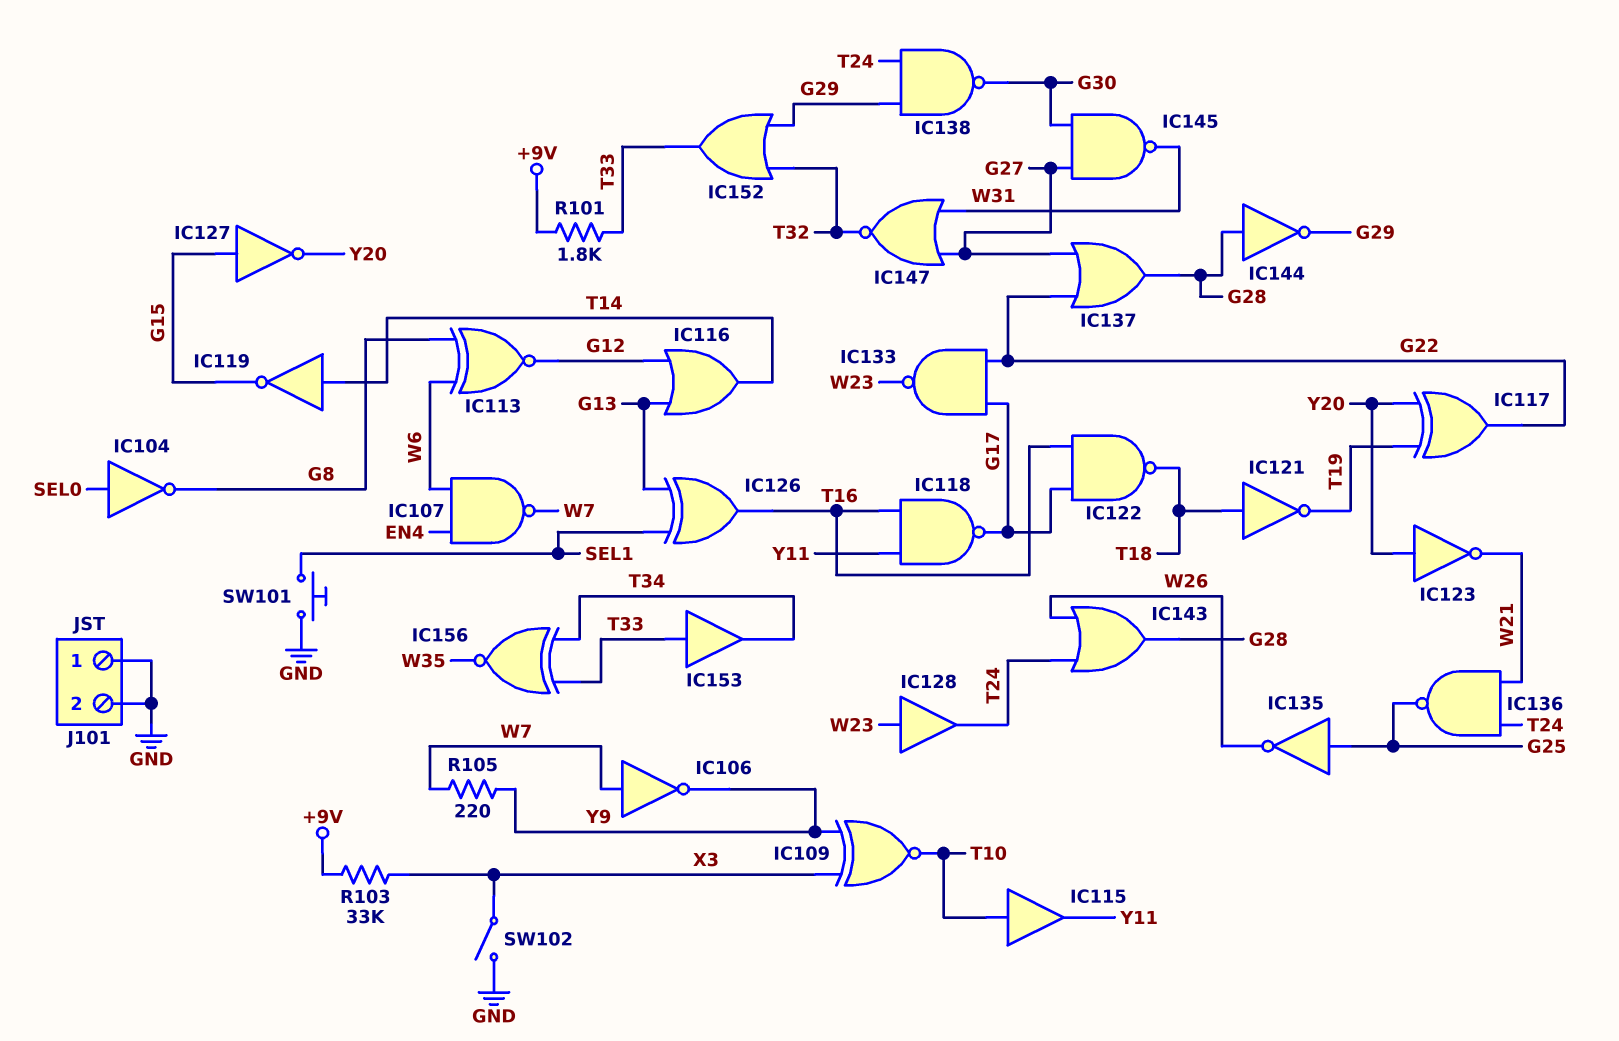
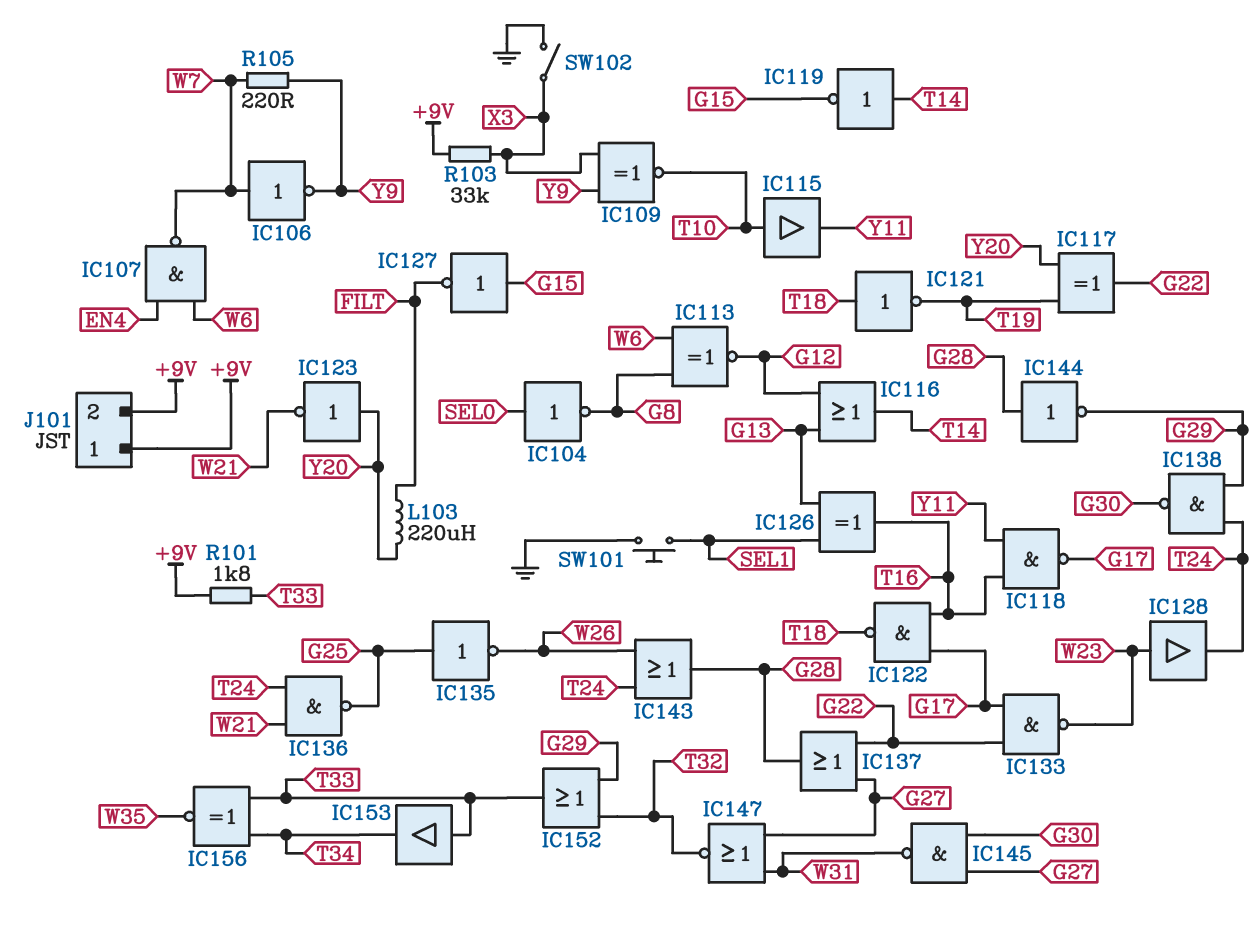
IC127: NOT (in G15, out Y20) -> NOT (in G15, out FILT)
J101 pin 1: GND -> +9V
J101 pin 2: GND -> +9V
L103: none -> 220uH (FILT, Y20)

